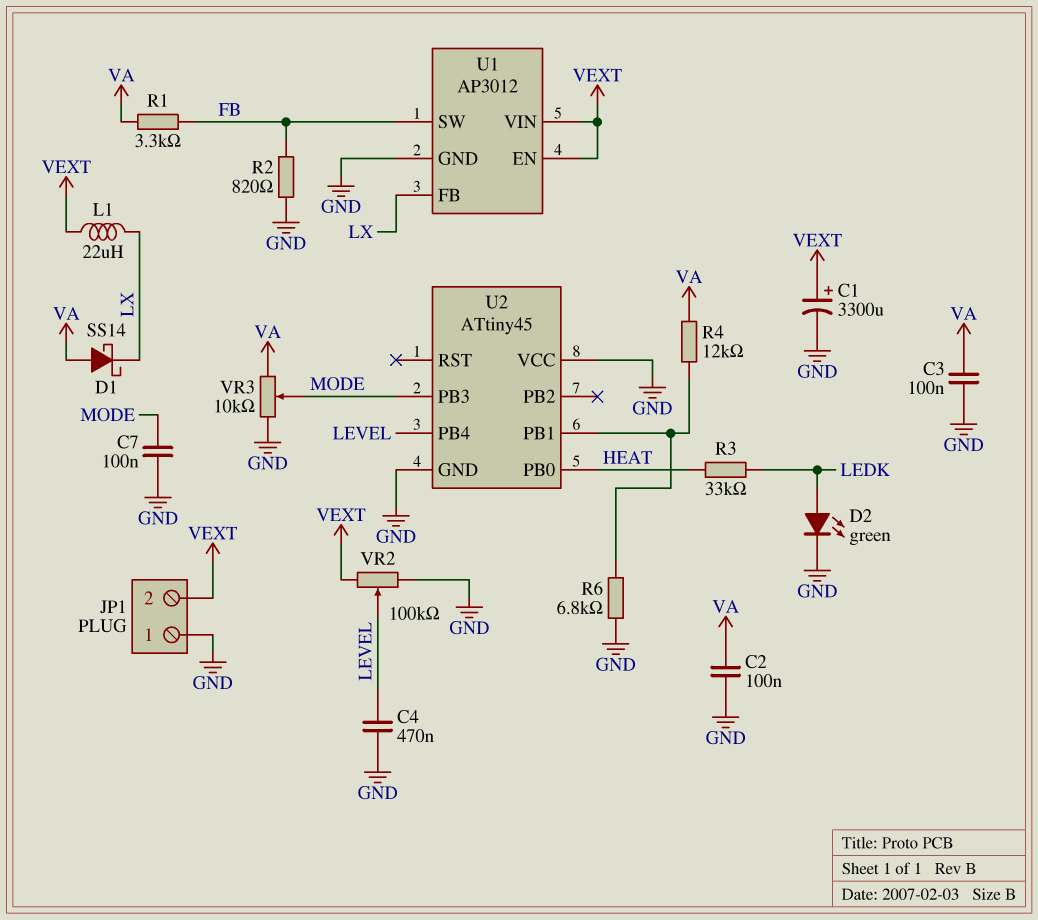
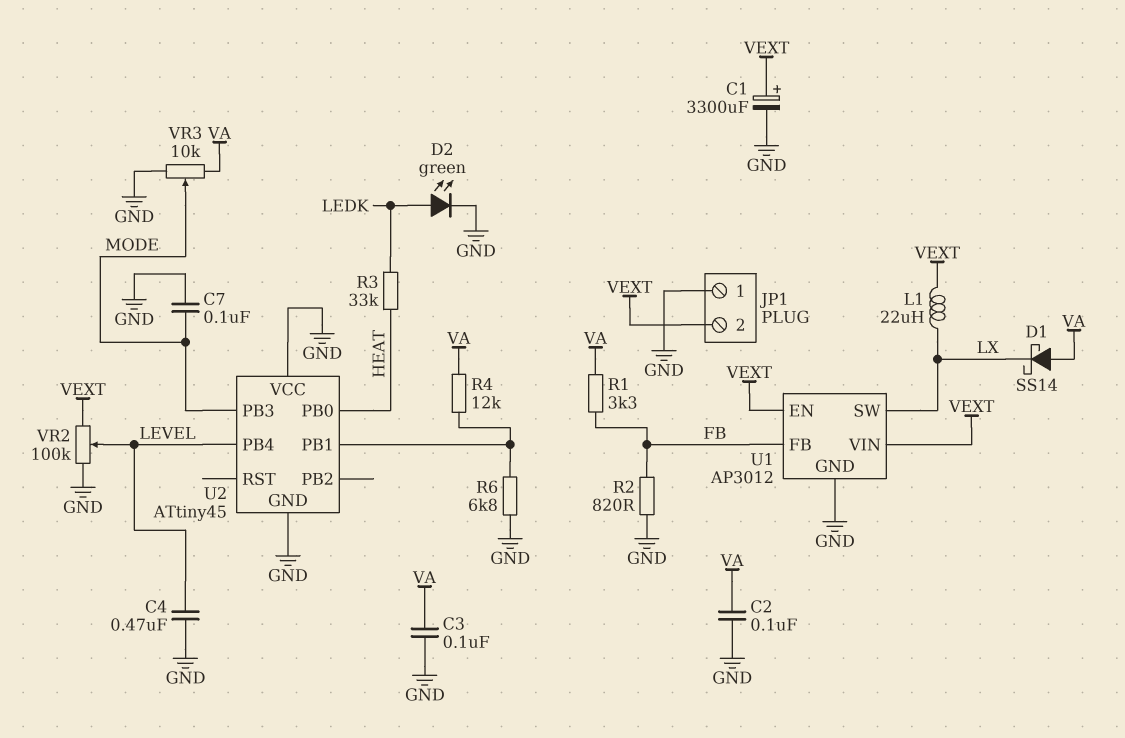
U1 pin FB: LX -> FB
U1 pin SW: FB -> LX

